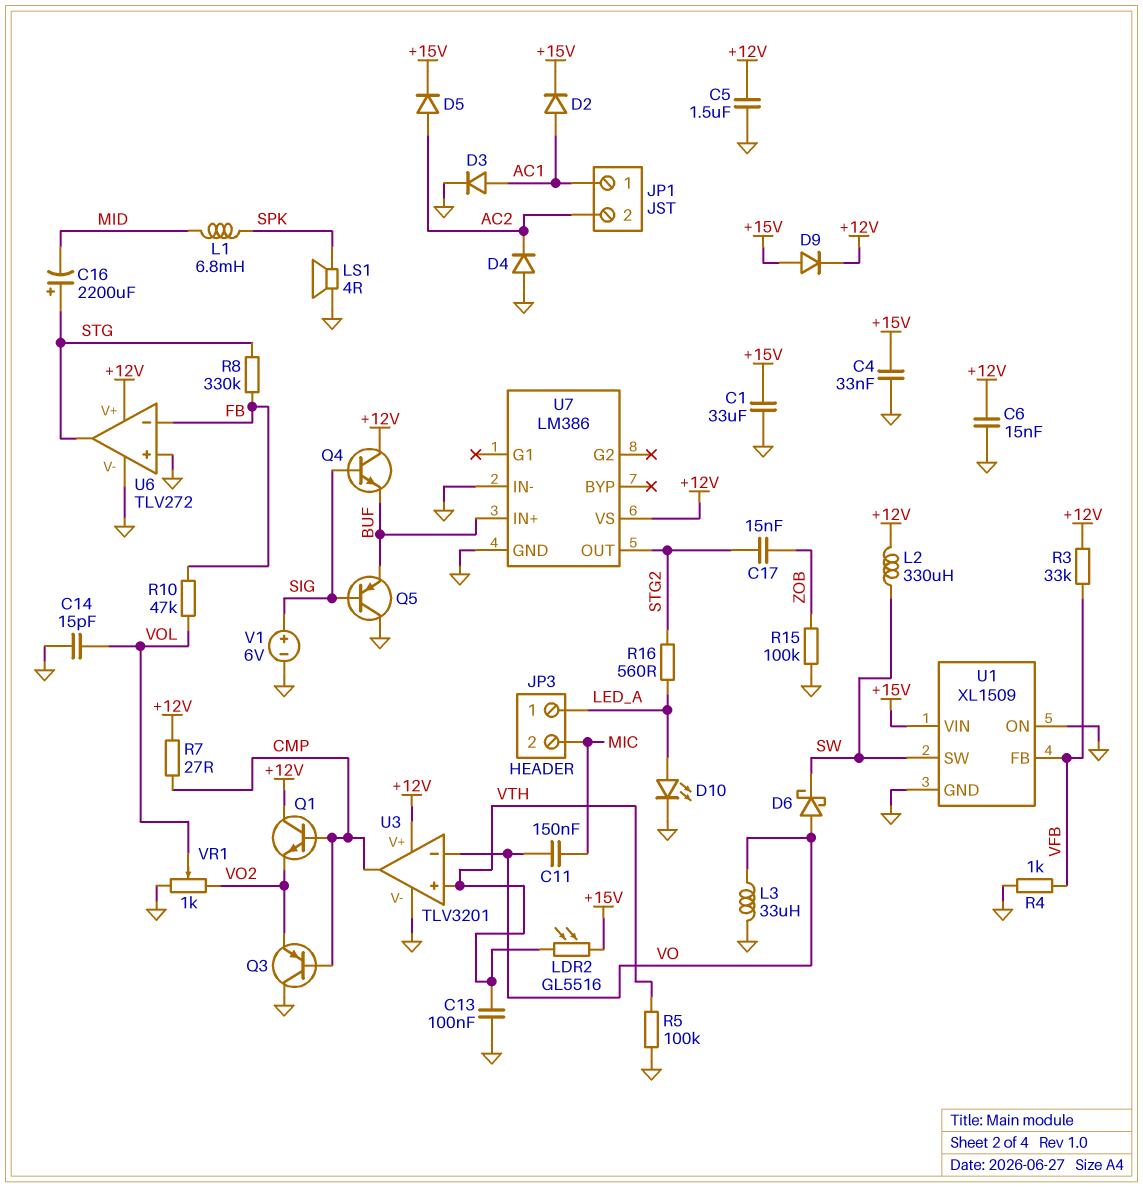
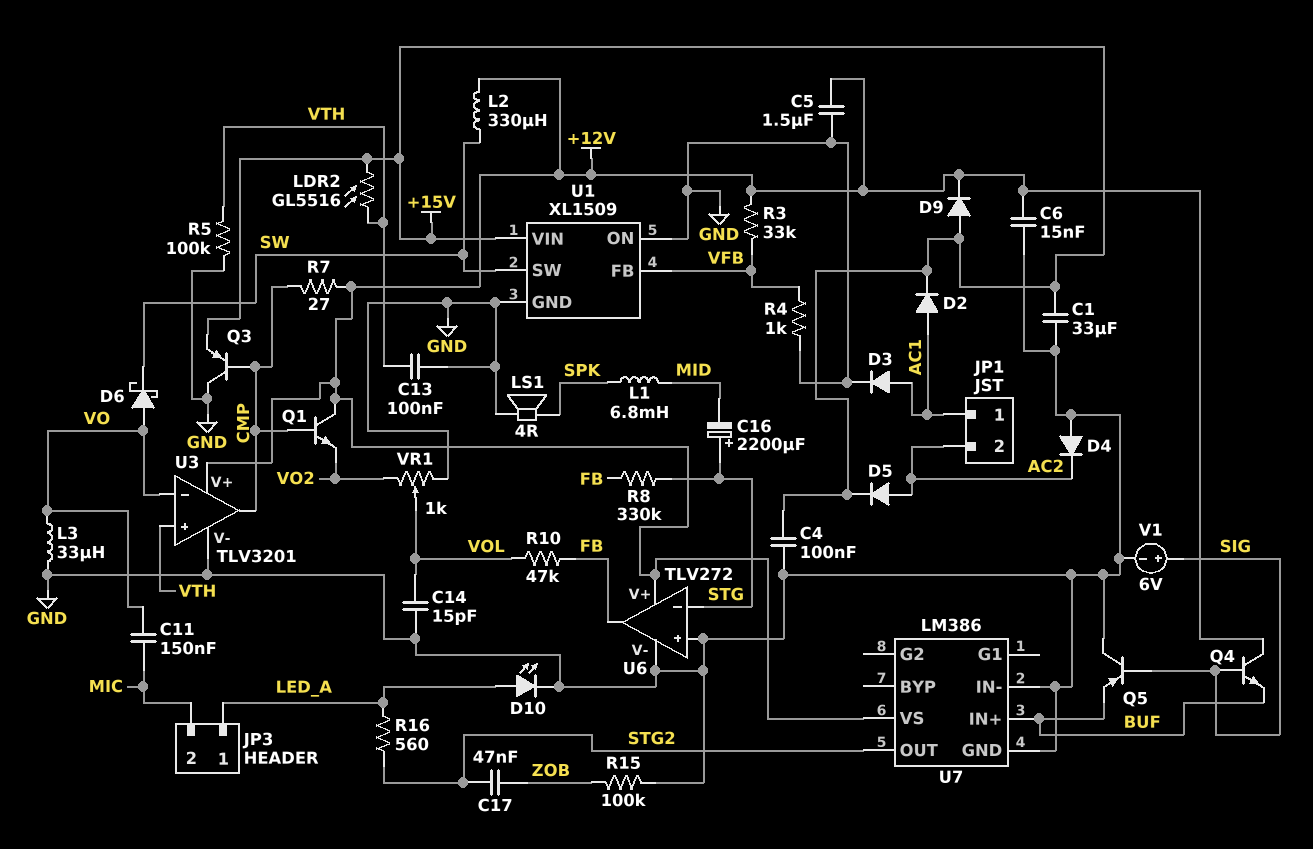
C4: 33nF (+15V, GND) -> 100nF (+15V, GND)
C17: 15nF (STG2, ZOB) -> 47nF (STG2, ZOB)
Q3: PNP (B CMP, C GND, E VO2) -> PNP (B CMP, C GND, E +15V)
U6 pin in-: FB -> STG
U6 pin out: STG -> FB

